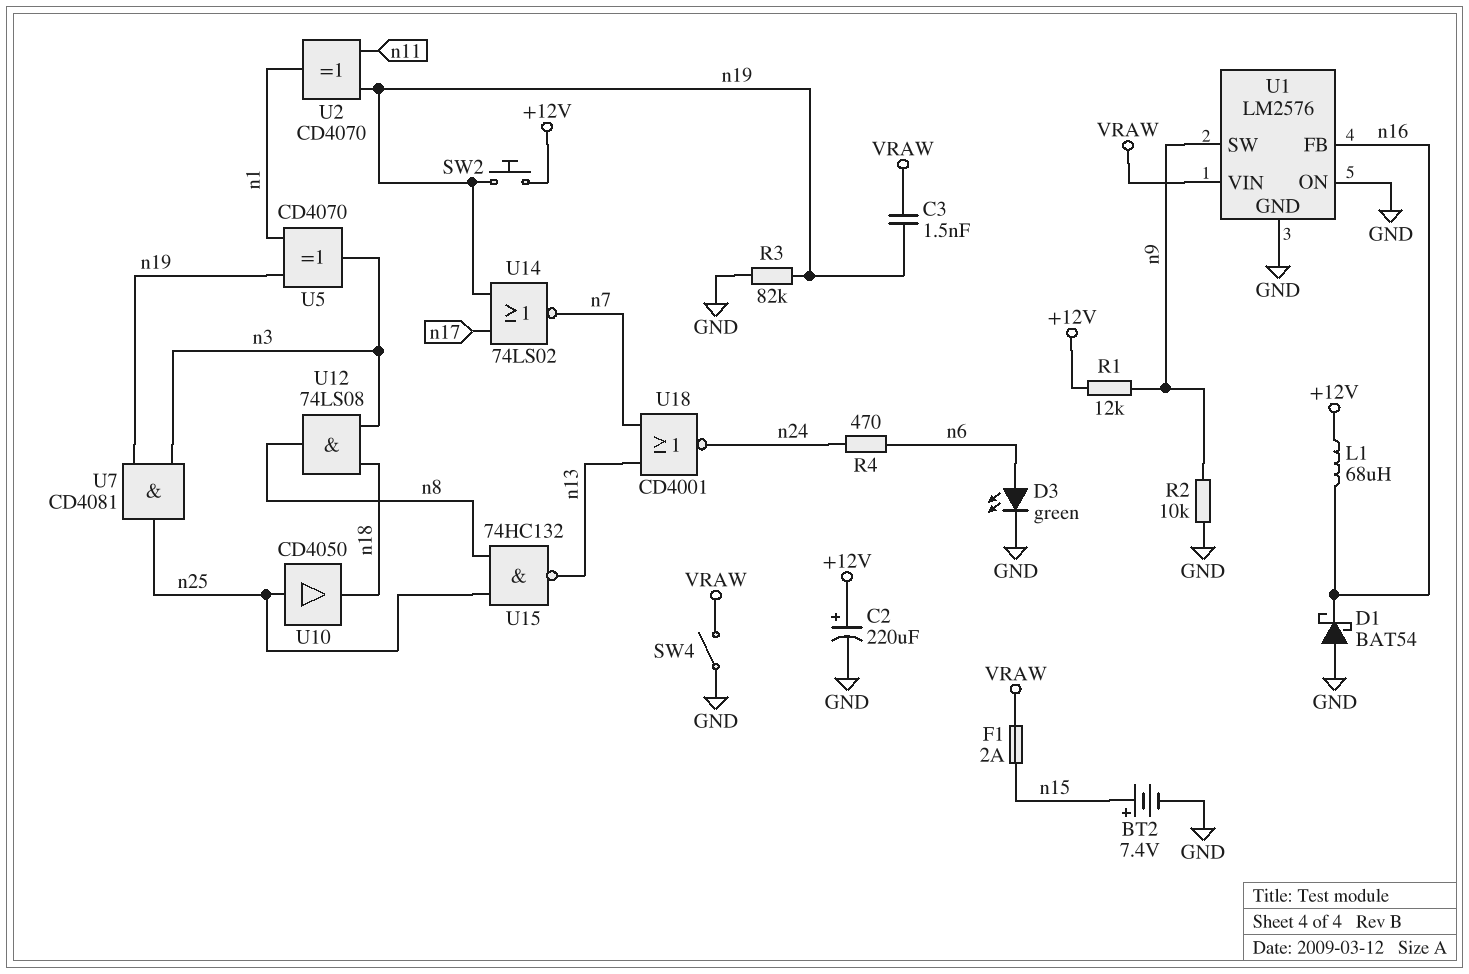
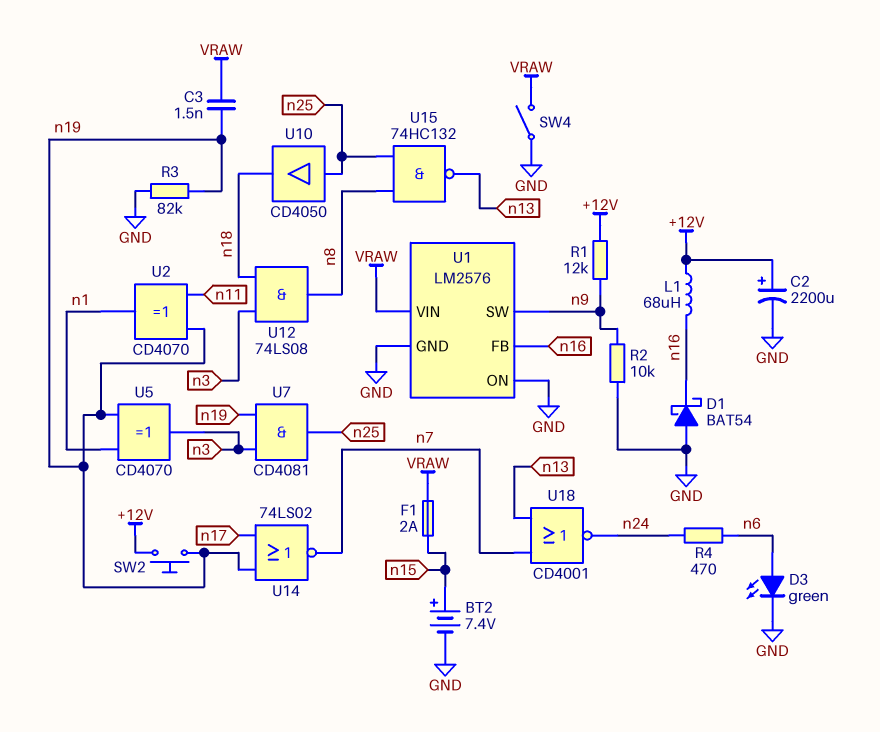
C2: 220uF (plus +12V, minus GND) -> 2200uF (plus +12V, minus GND)

